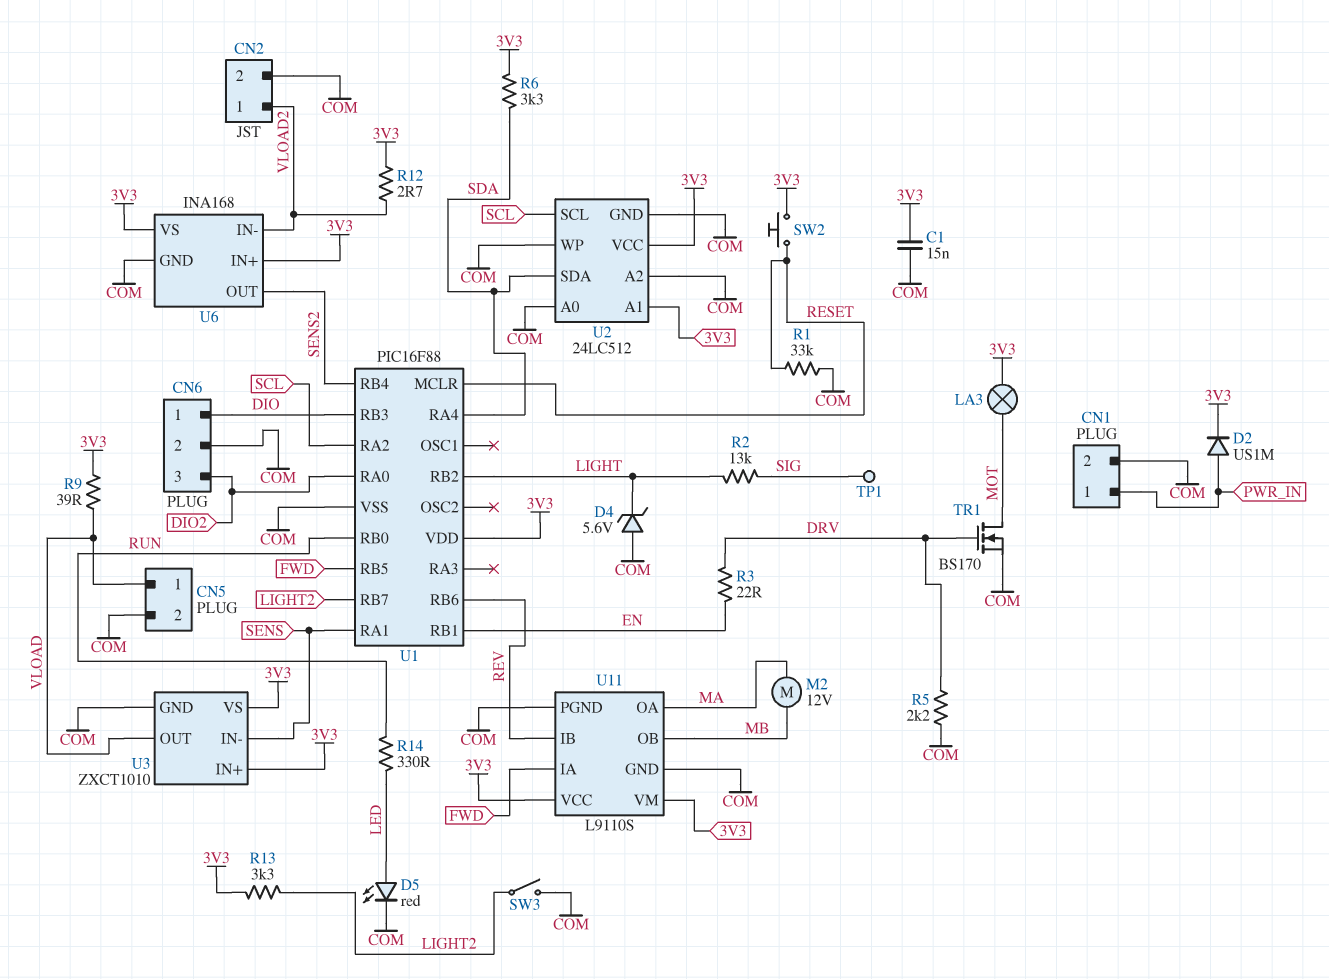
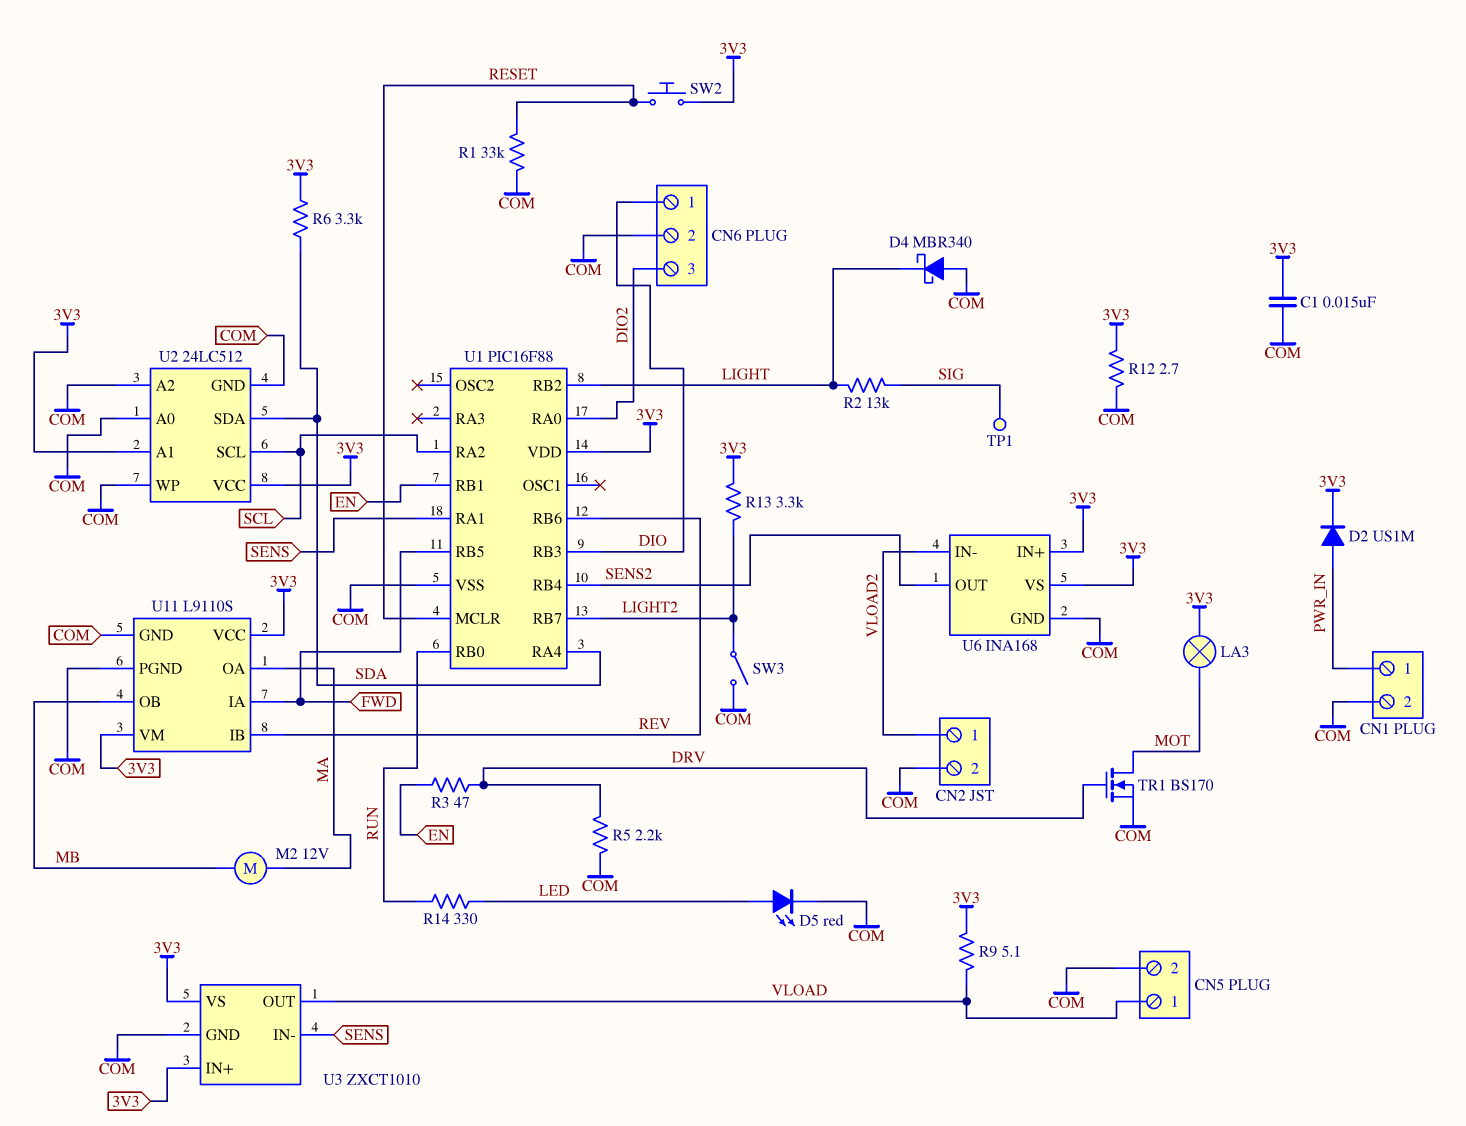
D4: zener 5.6V (A COM, K LIGHT) -> schottky MBR340 (A COM, K LIGHT)
R3: 22 (DRV, EN) -> 47 (DRV, EN)
R9: 39 (3V3, VLOAD) -> 5.1 (3V3, VLOAD)
R12: 2.7 (3V3, VLOAD2) -> 2.7 (3V3, COM)

